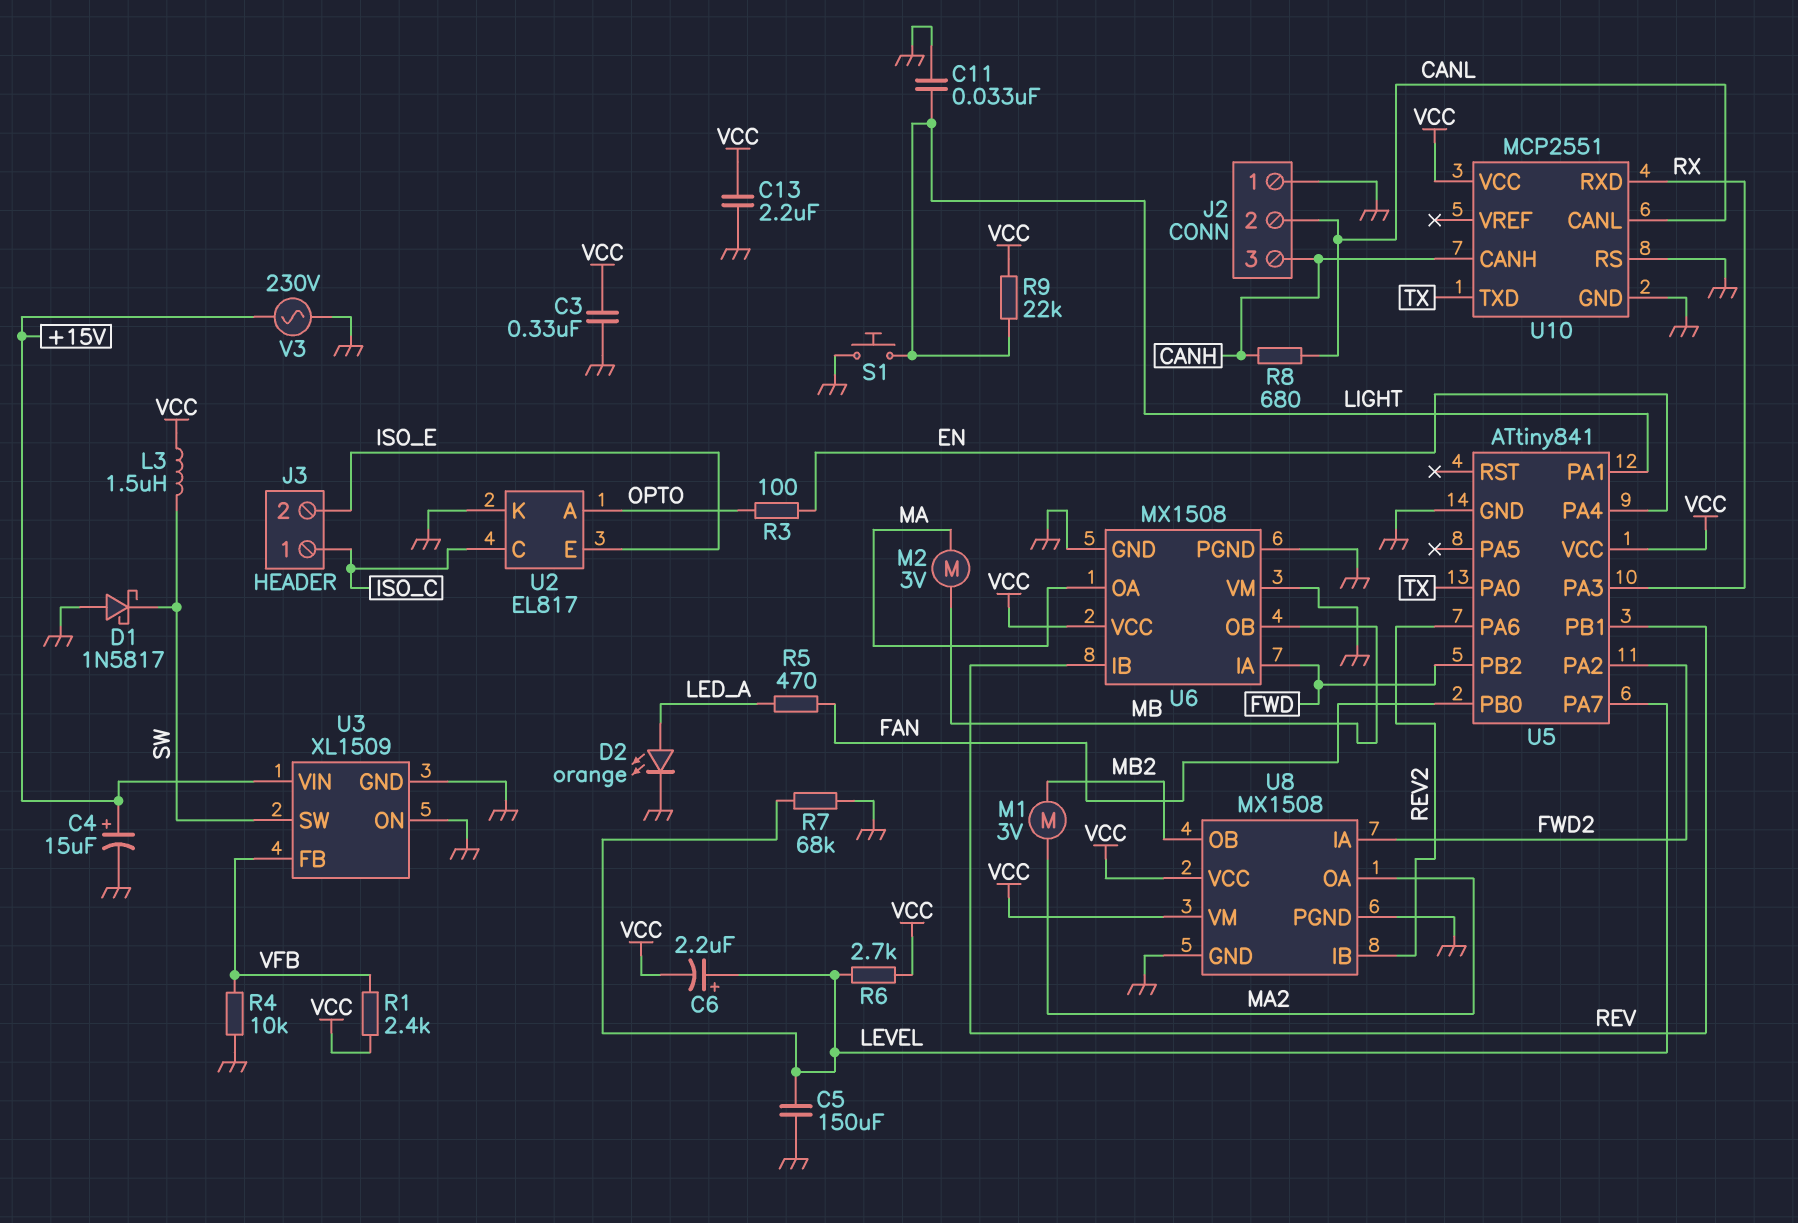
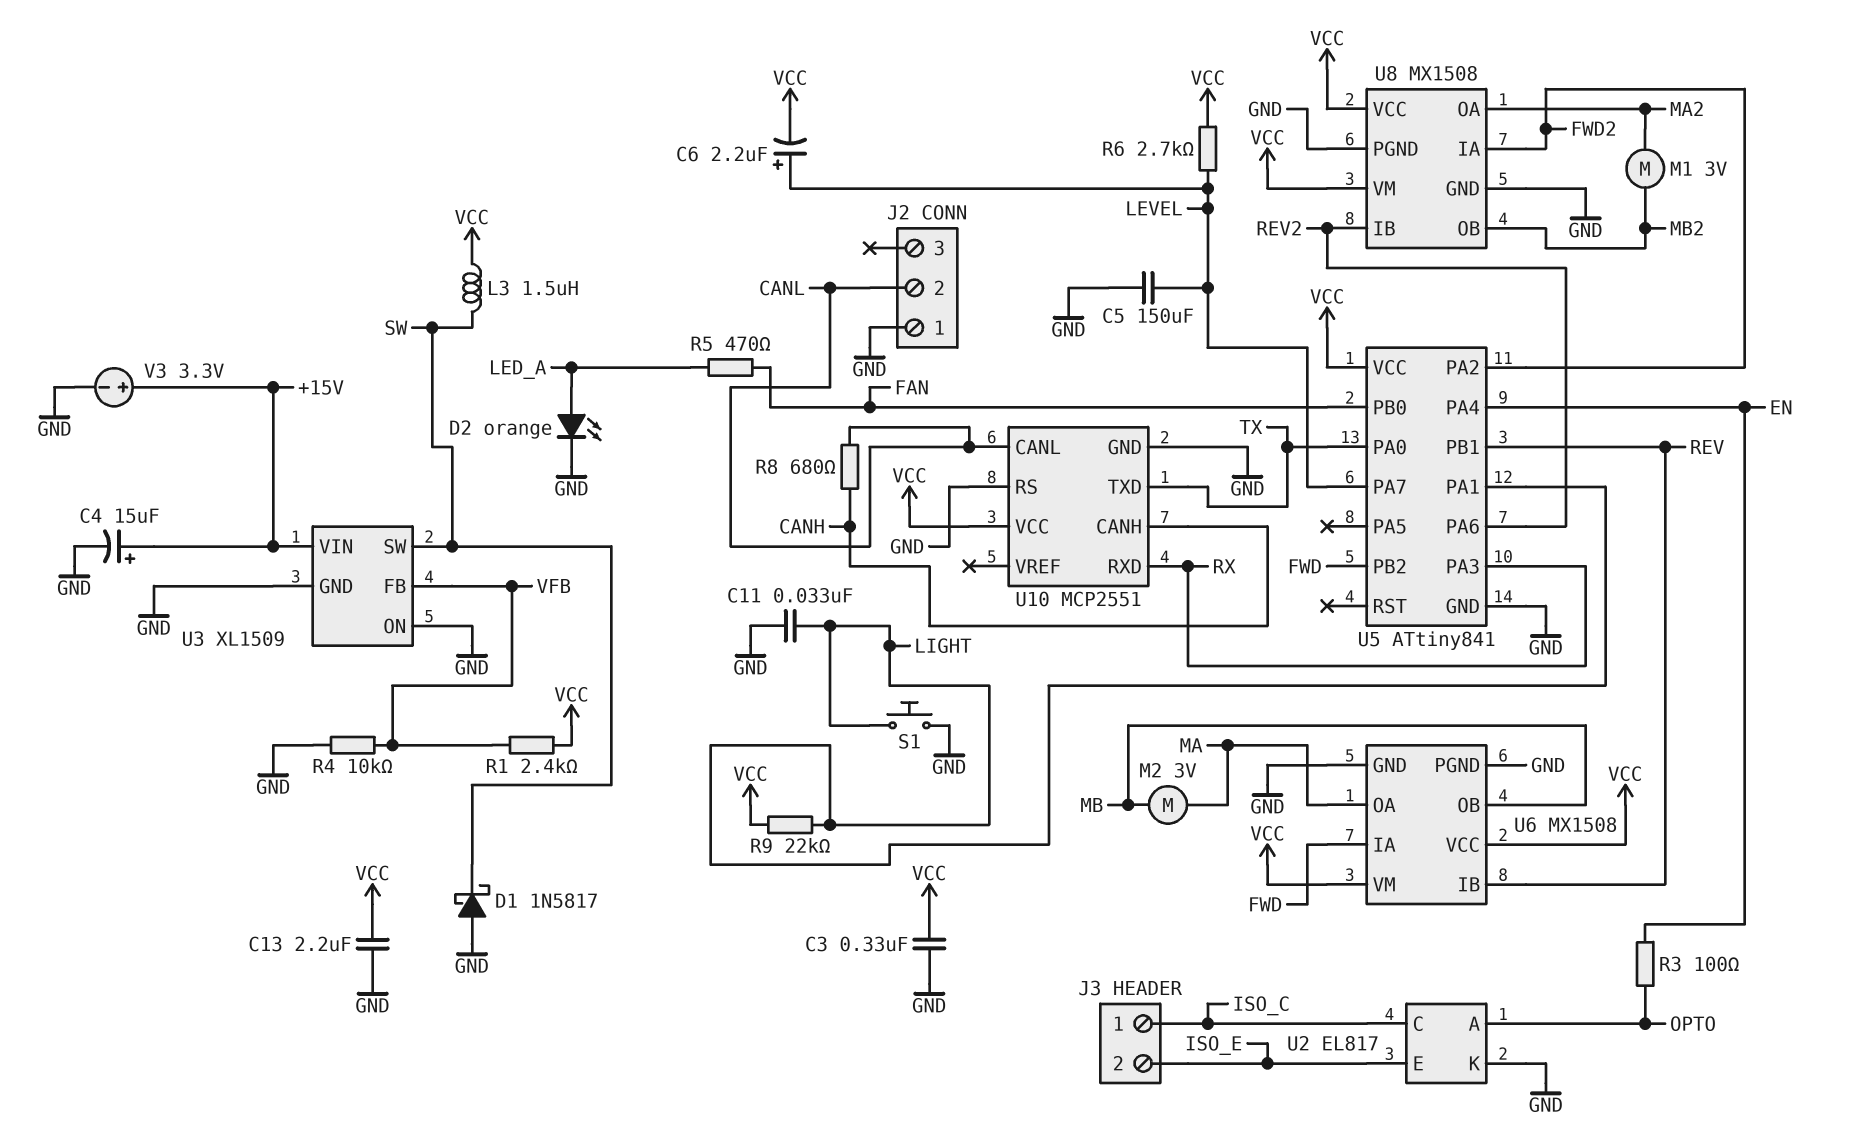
J2 pin 3: CANH -> none
R7: 68k (GND, LEVEL) -> none
U6 pin VM: GND -> VCC
V3: AC 230V (+15V, GND) -> 3.3V (plus +15V, minus GND)

